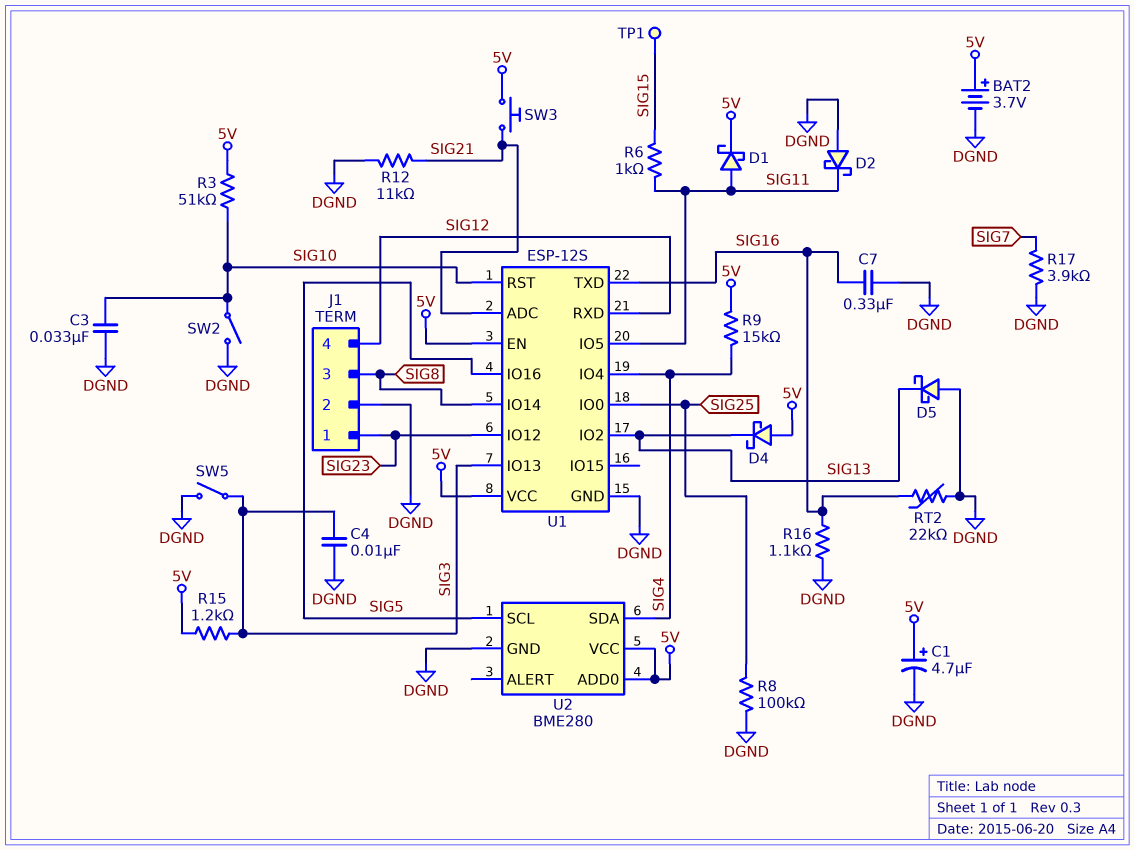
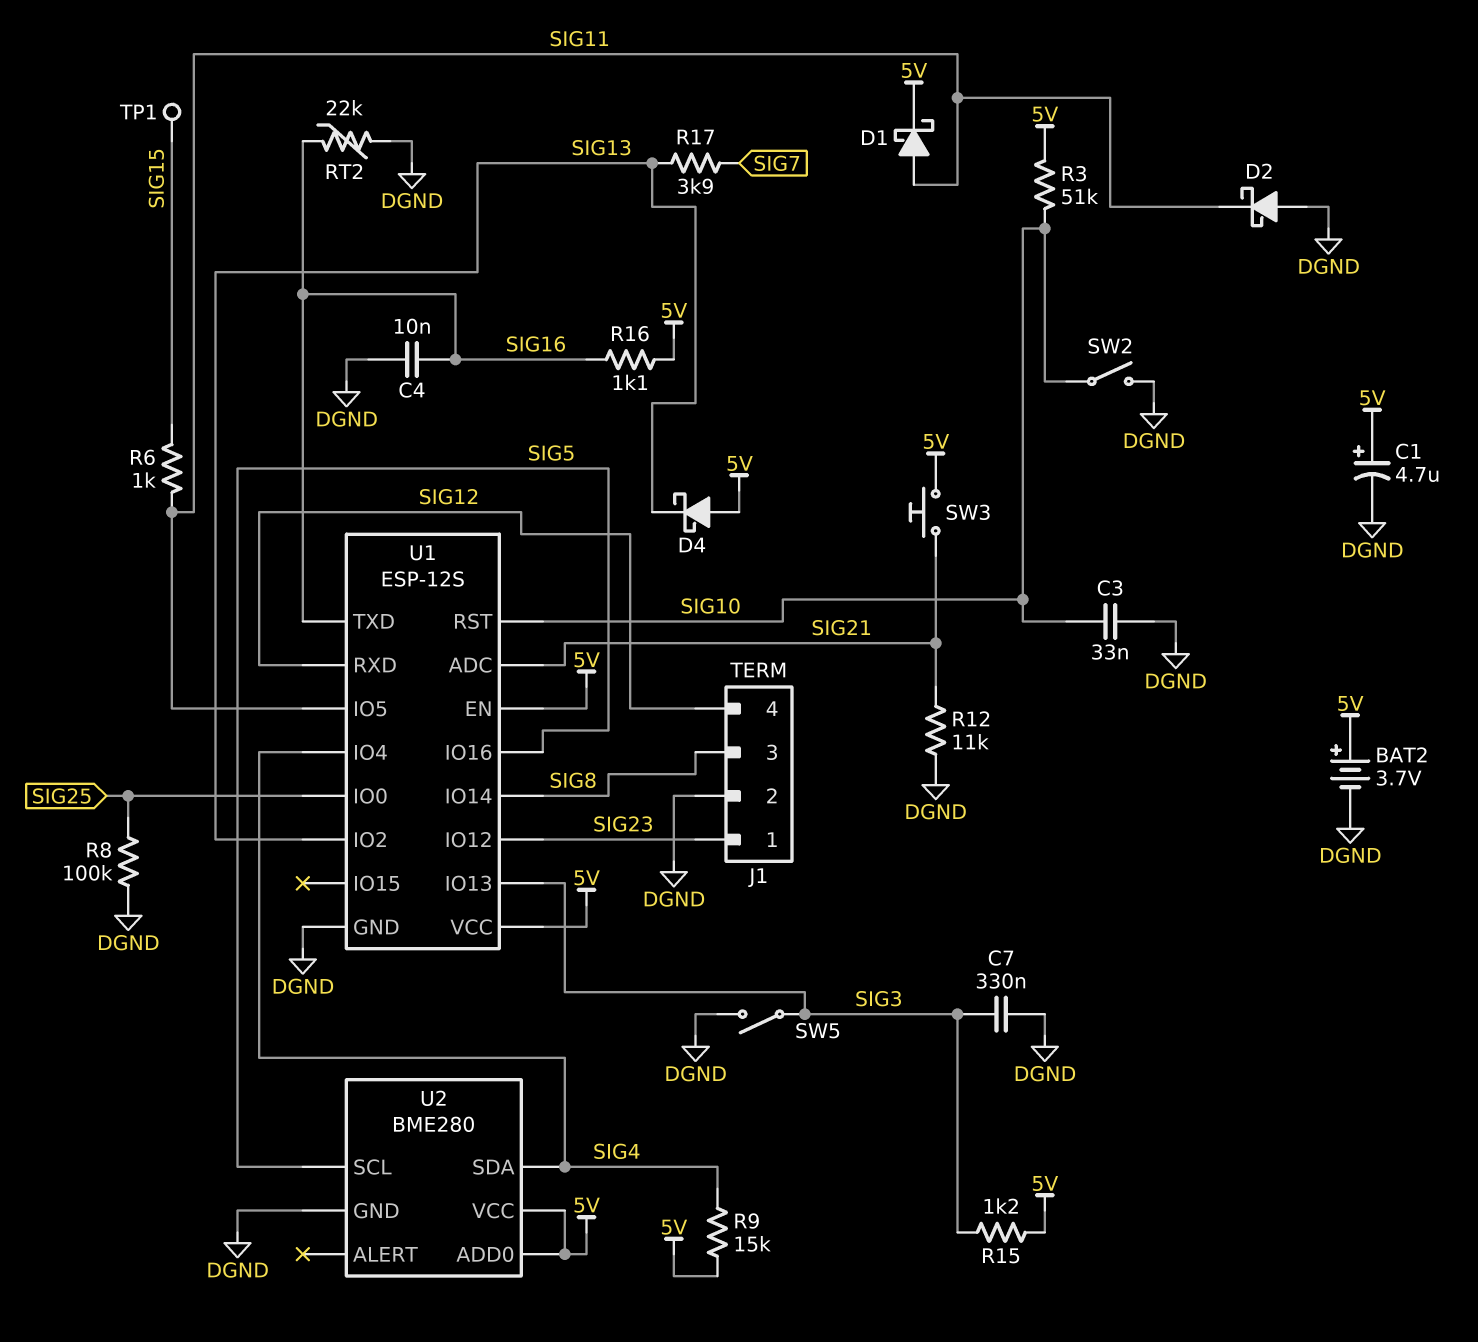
C4: 10nF (DGND, SIG3) -> 10nF (DGND, SIG16)
C7: 330nF (DGND, SIG16) -> 330nF (DGND, SIG3)
D5: schottky (A DGND, K SIG13) -> none
R16: 1.1k (DGND, SIG16) -> 1.1k (5V, SIG16)
R17: 3.9k (DGND, SIG7) -> 3.9k (SIG7, SIG13)

